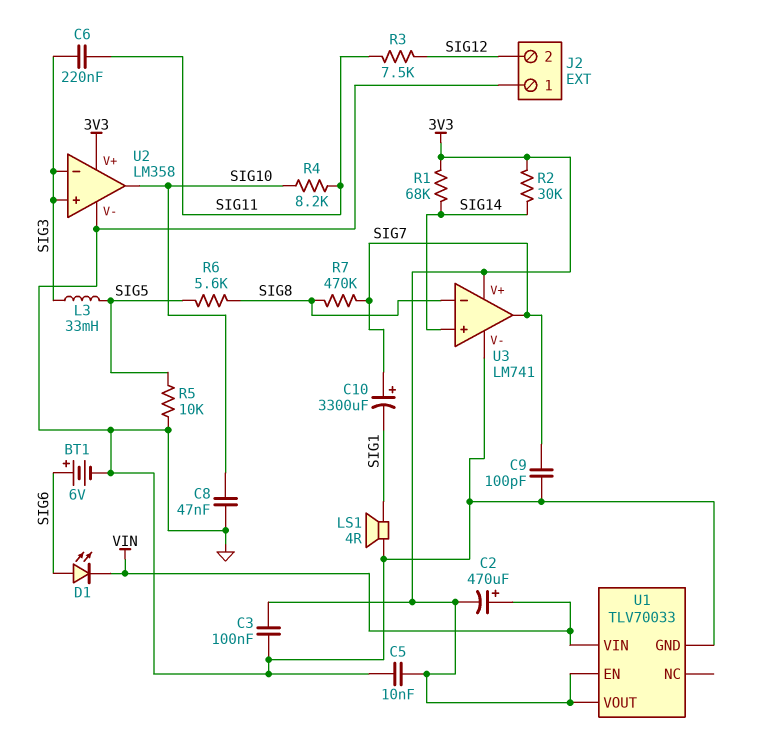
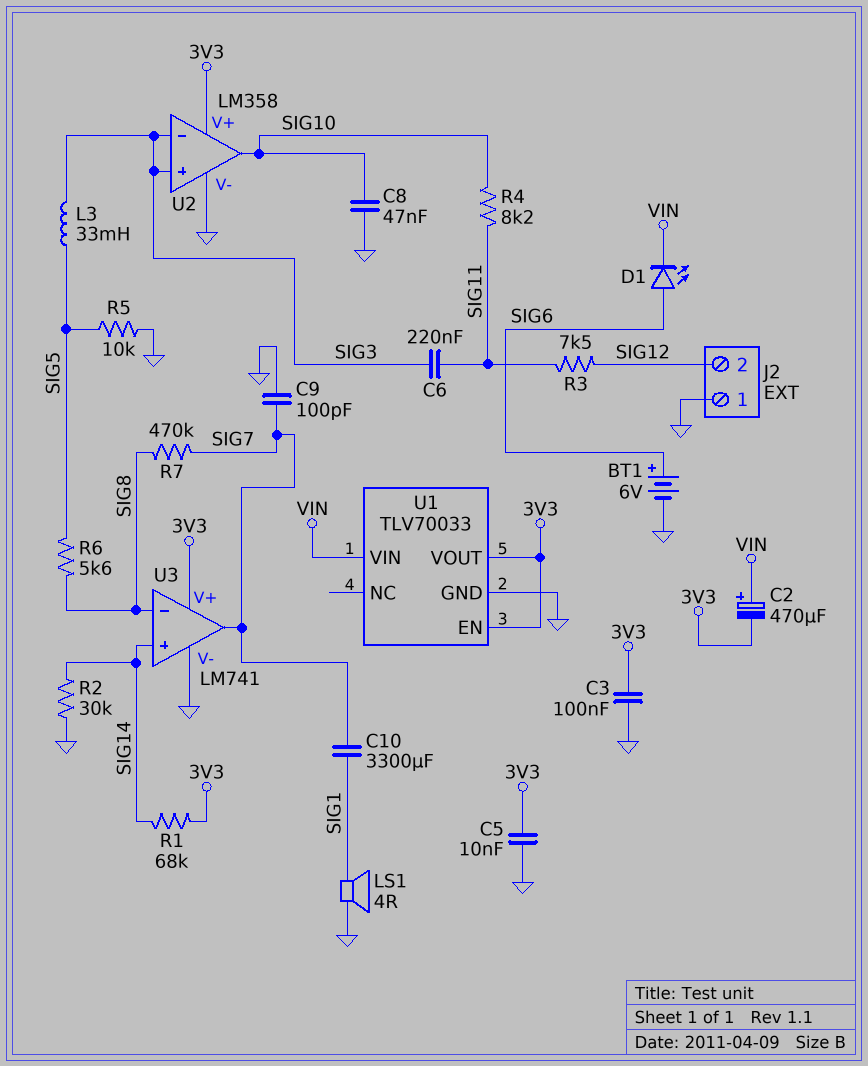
C10: 3300uF (plus SIG7, minus SIG1) -> 3300uF (SIG1, SIG7)
R2: 30k (3V3, SIG14) -> 30k (GND, SIG14)

